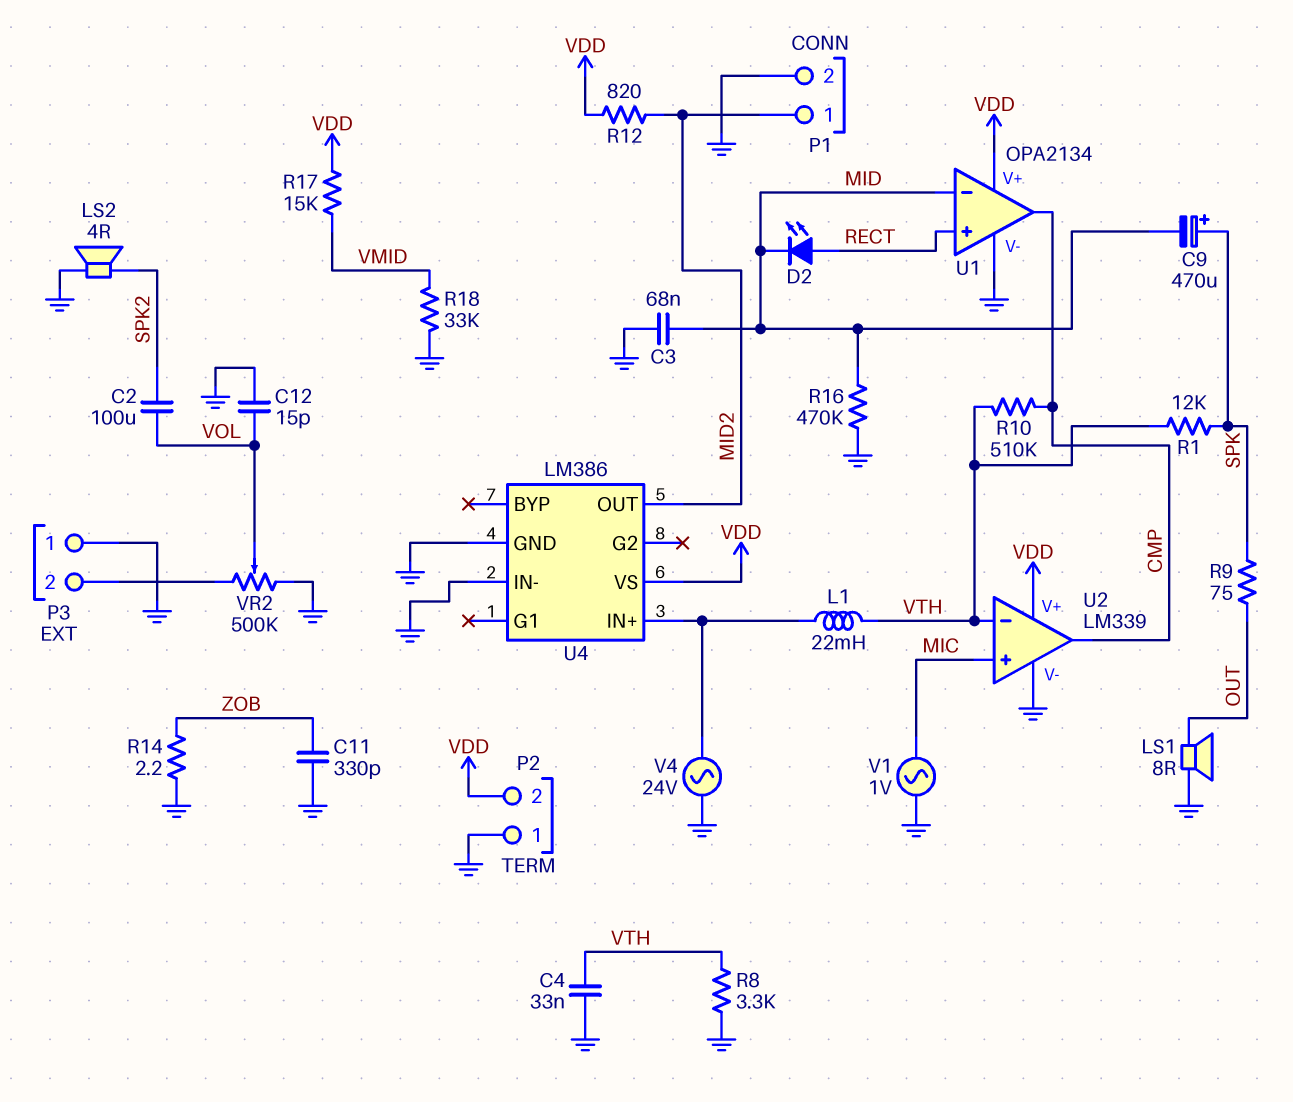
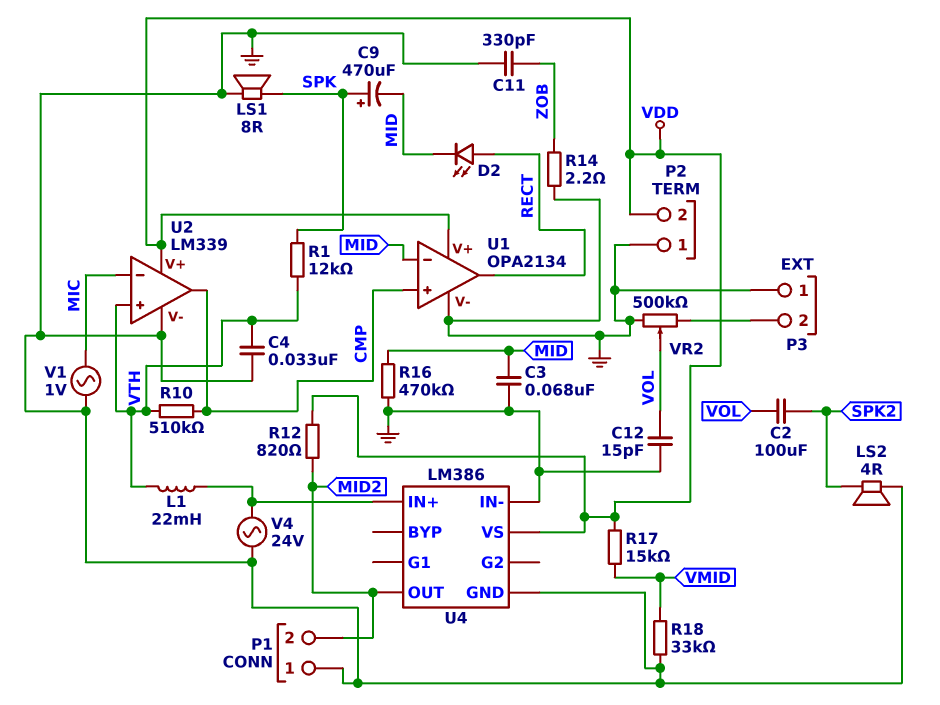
LS1: speaker 8R (GND, OUT) -> speaker 8R (GND, SPK)
P1 pin 1: MID2 -> GND
P1 pin 2: GND -> MID2
R8: 3.3k (GND, VTH) -> none
R9: 75 (OUT, SPK) -> none
U1 pin in+: RECT -> CMP
U1 pin out: CMP -> RECT
U2 pin in+: MIC -> VTH
U2 pin in-: VTH -> MIC

